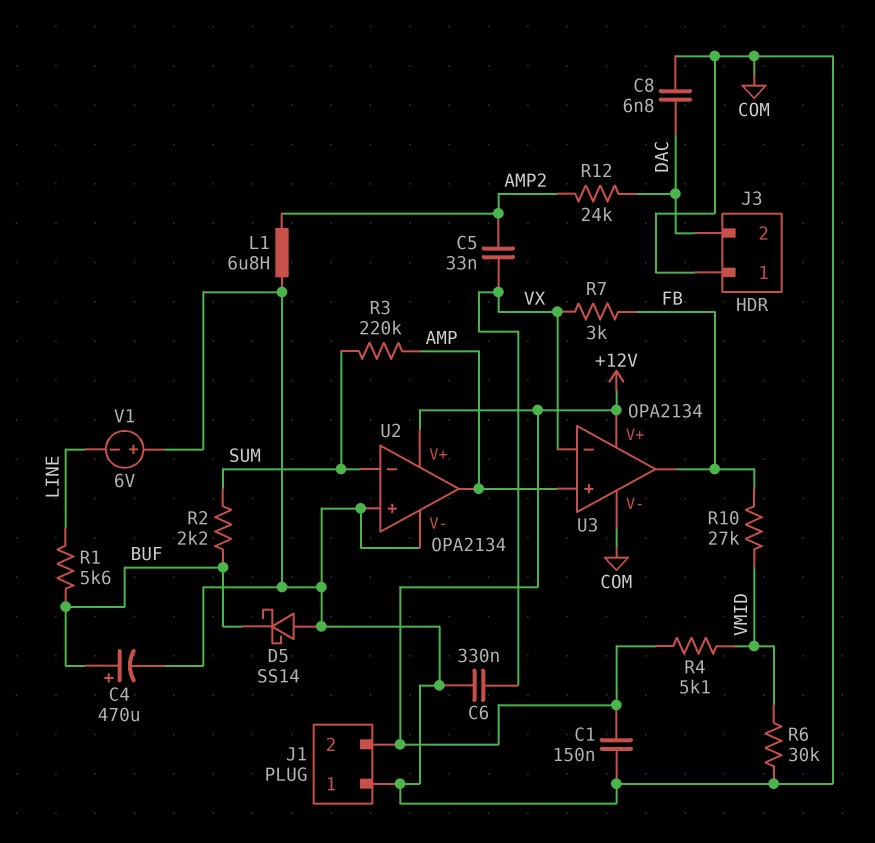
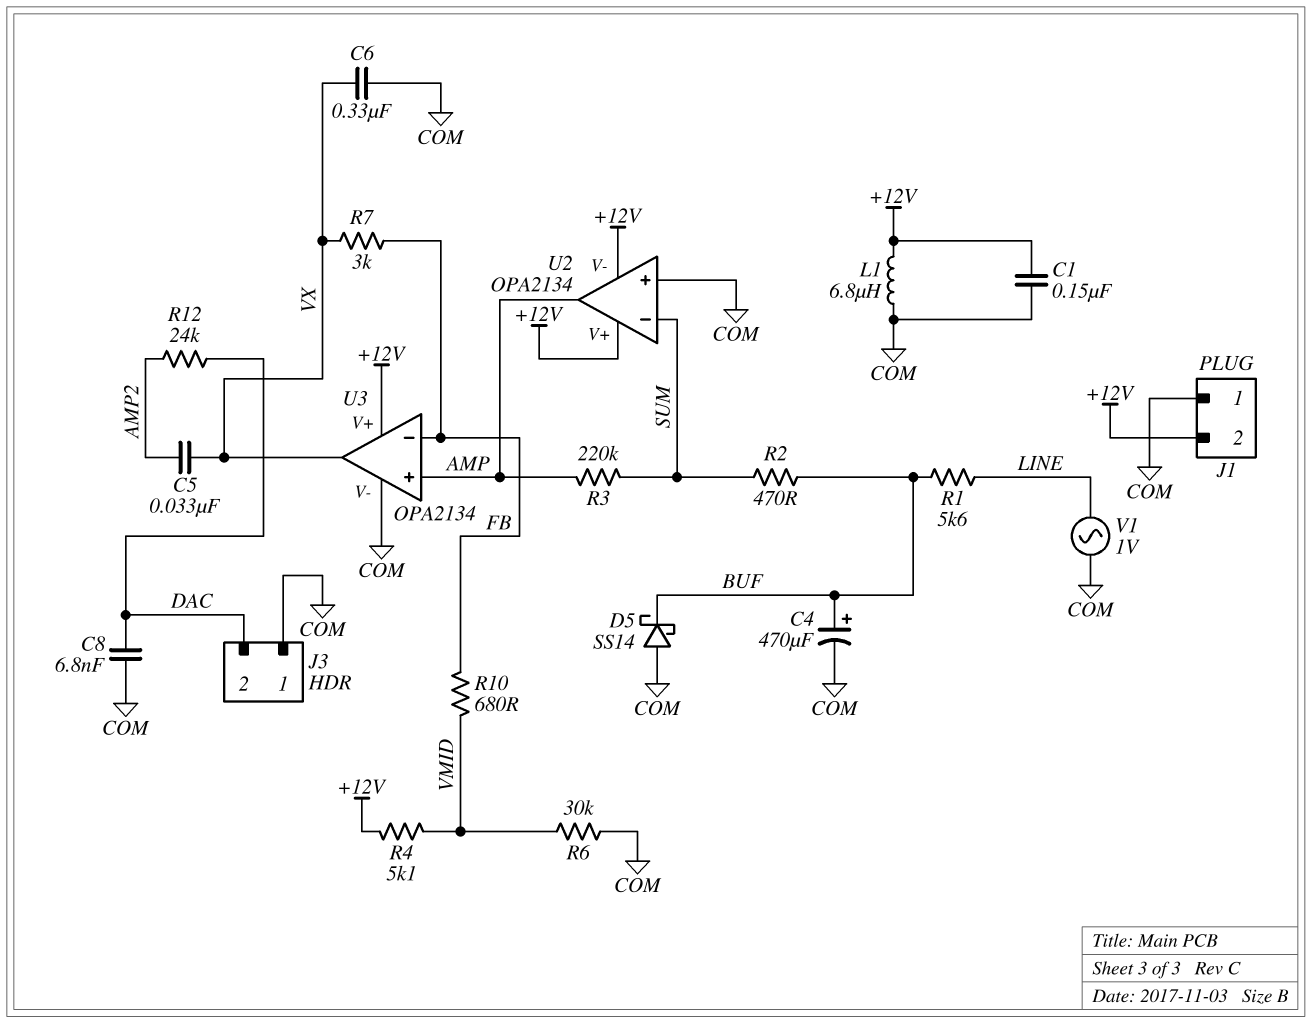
L1: 6.8uH (AMP2, COM) -> 6.8uH (+12V, COM)
R2: 2.2k (BUF, SUM) -> 470 (BUF, SUM)
R10: 27k (FB, VMID) -> 680 (FB, VMID)
U2 pin V-: COM -> +12V
U3 pin in-: VX -> FB
U3 pin out: FB -> VX
V1: 6V (plus COM, minus LINE) -> AC 1V (COM, LINE)

